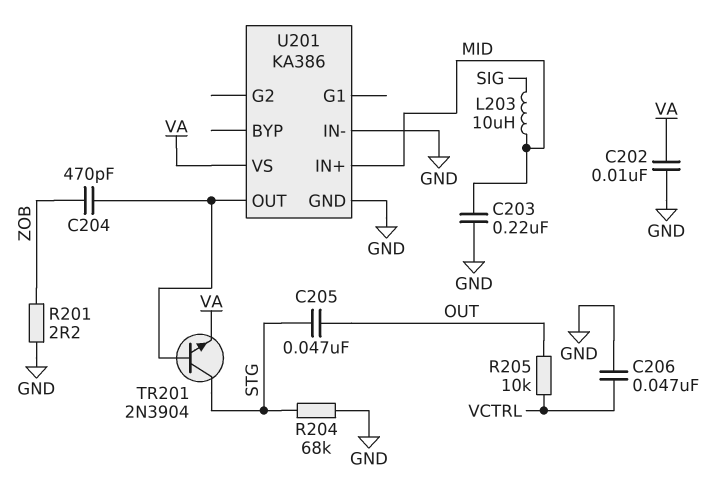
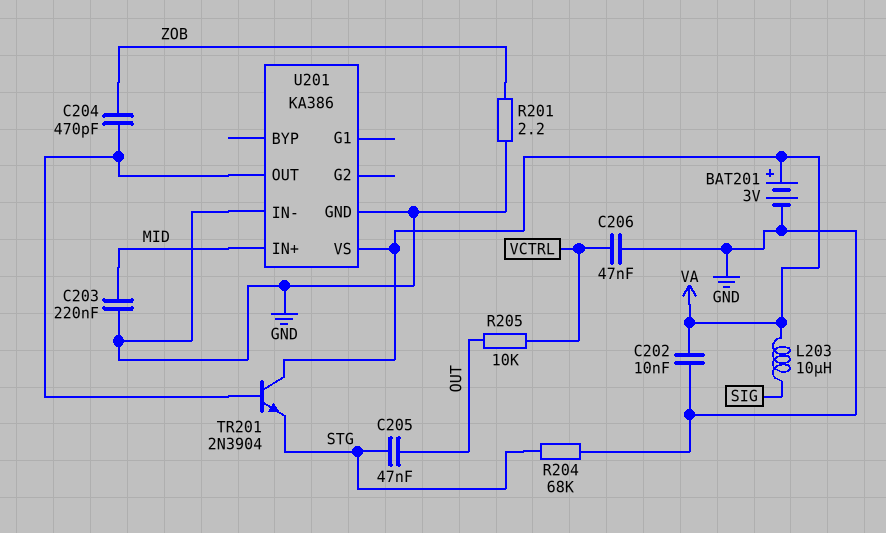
BAT201: none -> 3V (plus VA, minus GND)
L203: 10uH (MID, SIG) -> 10uH (SIG, VA)
TR201: NPN 2N3904 (B U201/OUT, C STG, E VA) -> NPN 2N3904 (B U201/OUT, C VA, E STG)

